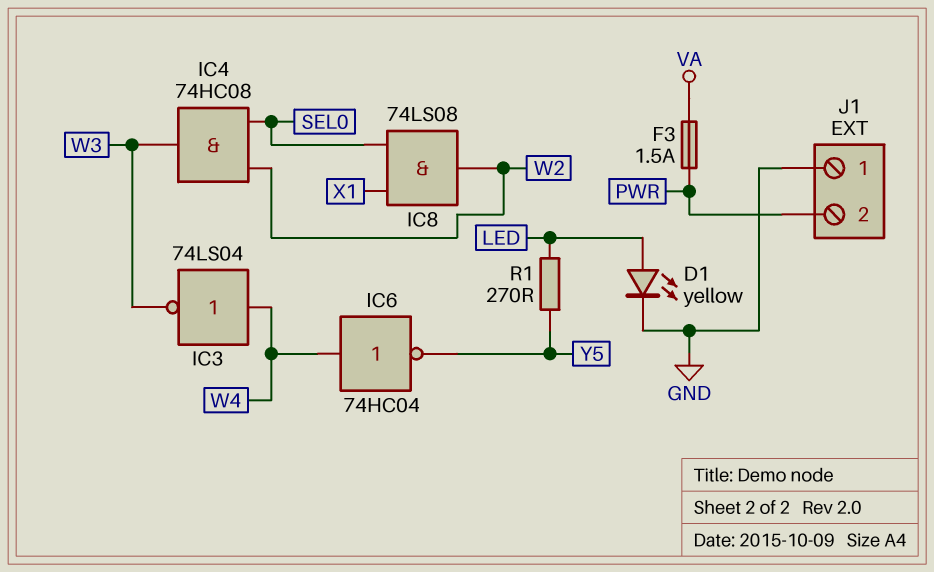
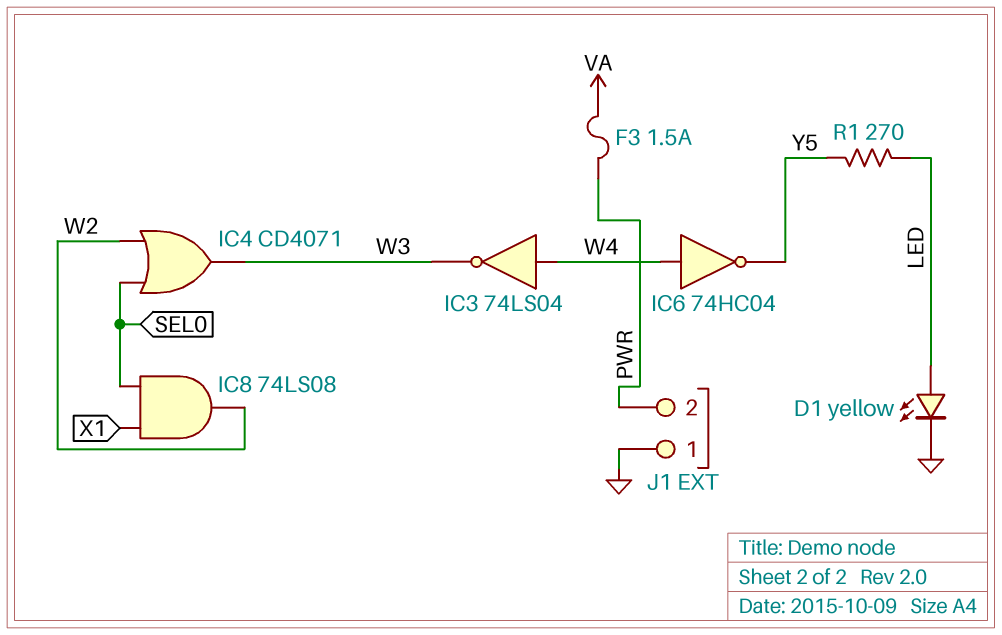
IC4: AND 74HC08 (in SEL0, in W2, out W3) -> OR CD4071 (in SEL0, in W2, out W3)

